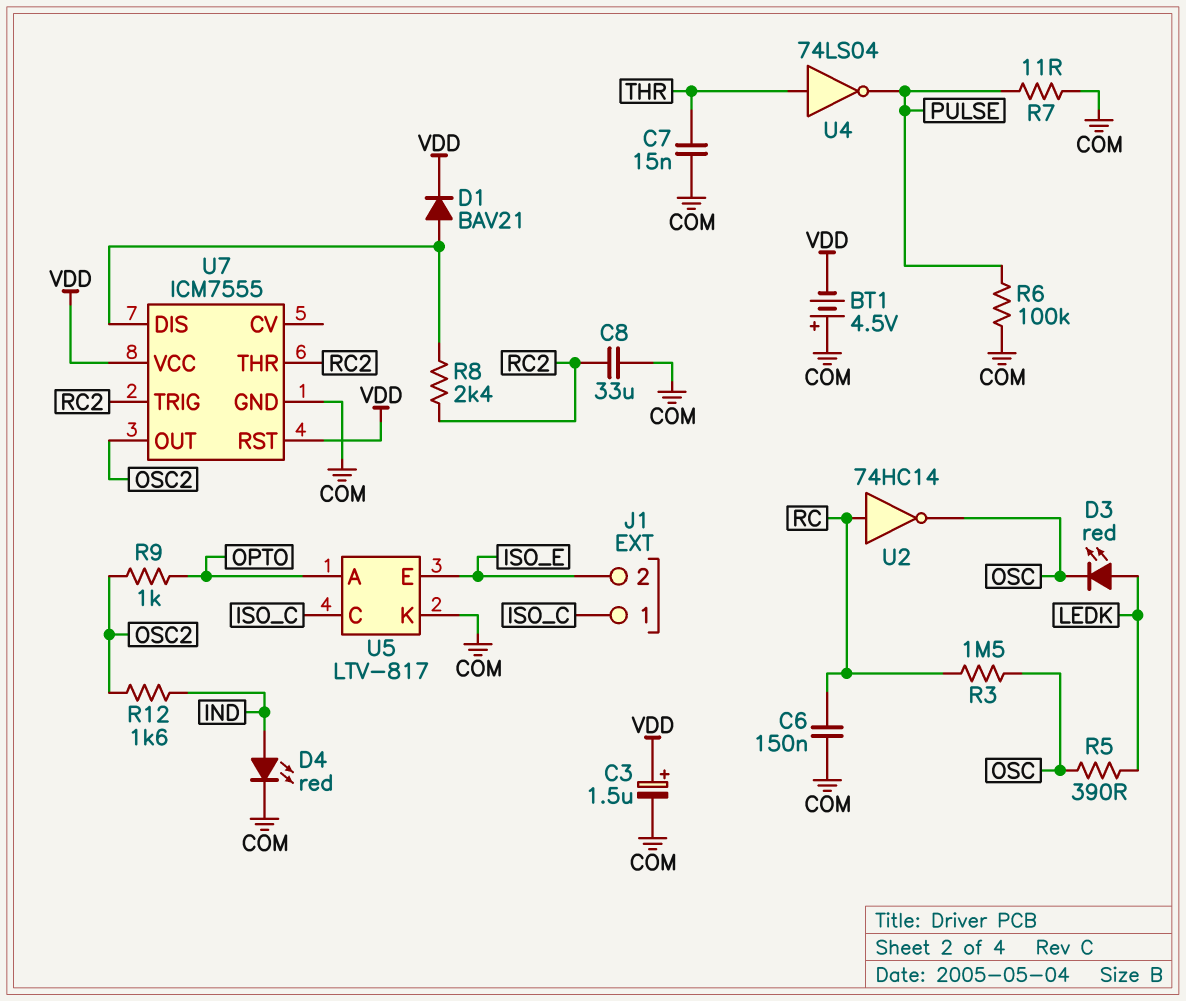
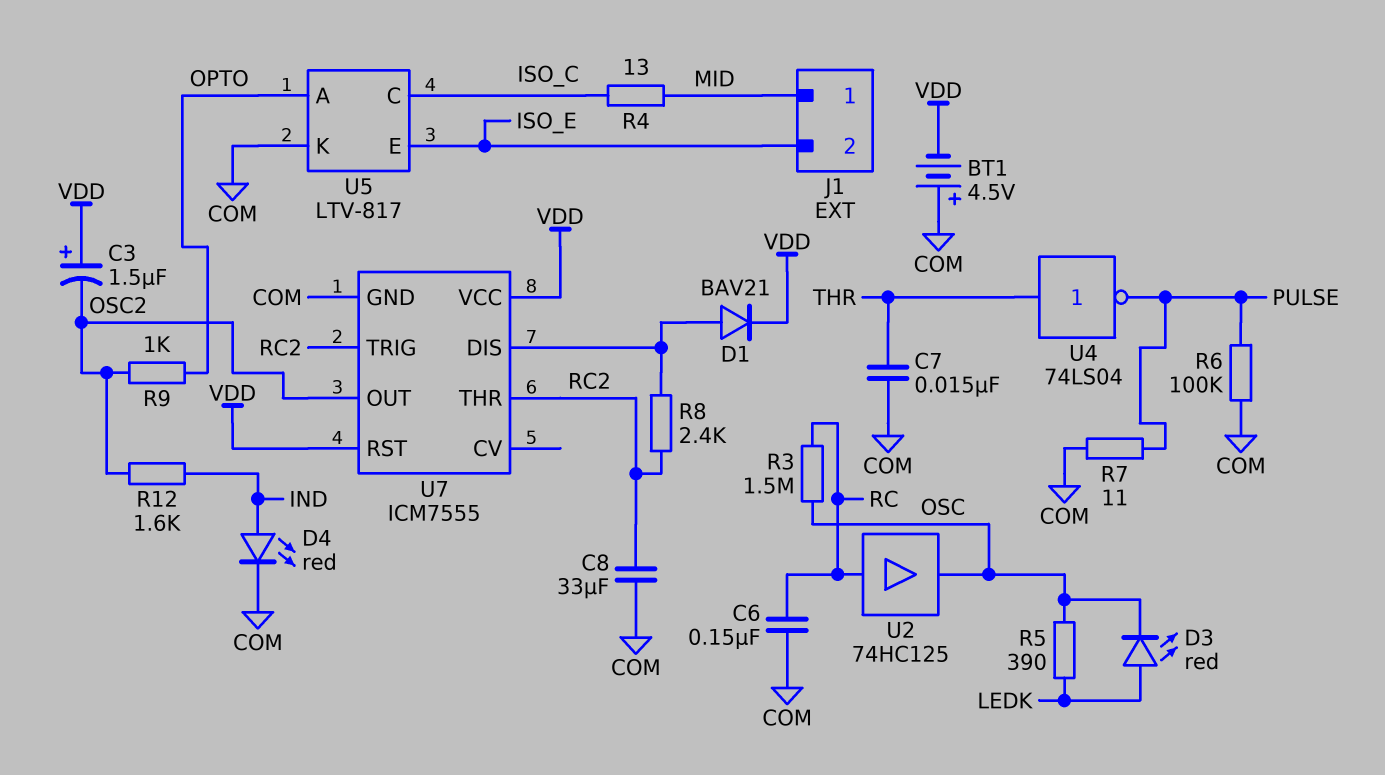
C3: 1.5uF (plus VDD, minus COM) -> 1.5uF (plus VDD, minus OSC2)
J1 pin 1: ISO_C -> MID
R4: none -> 13 (ISO_C, MID)
U2: NOT 74HC14 (in RC, out OSC) -> buffer 74HC125 (in RC, out OSC)

